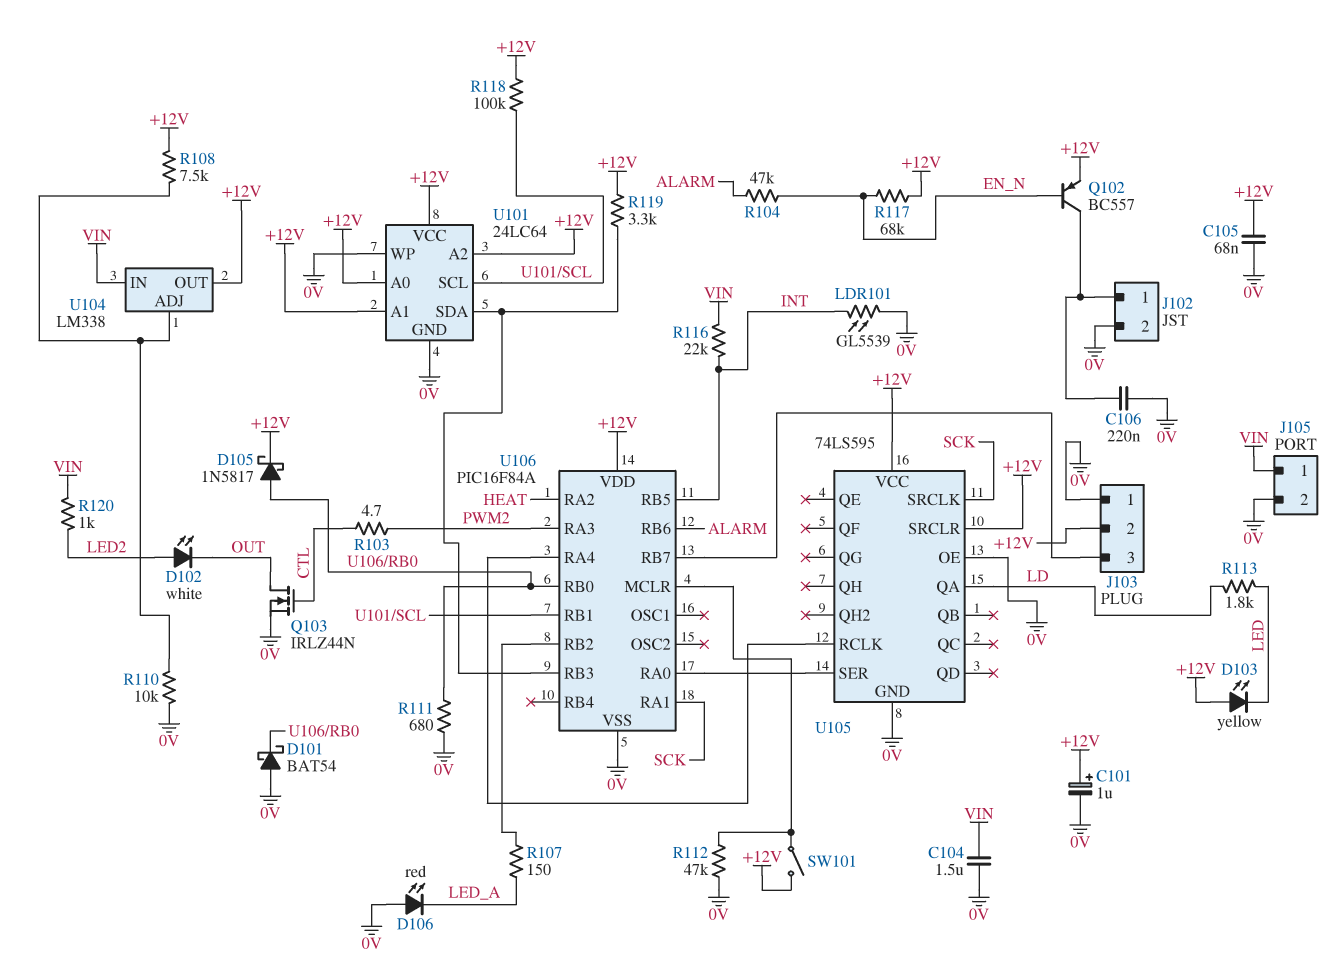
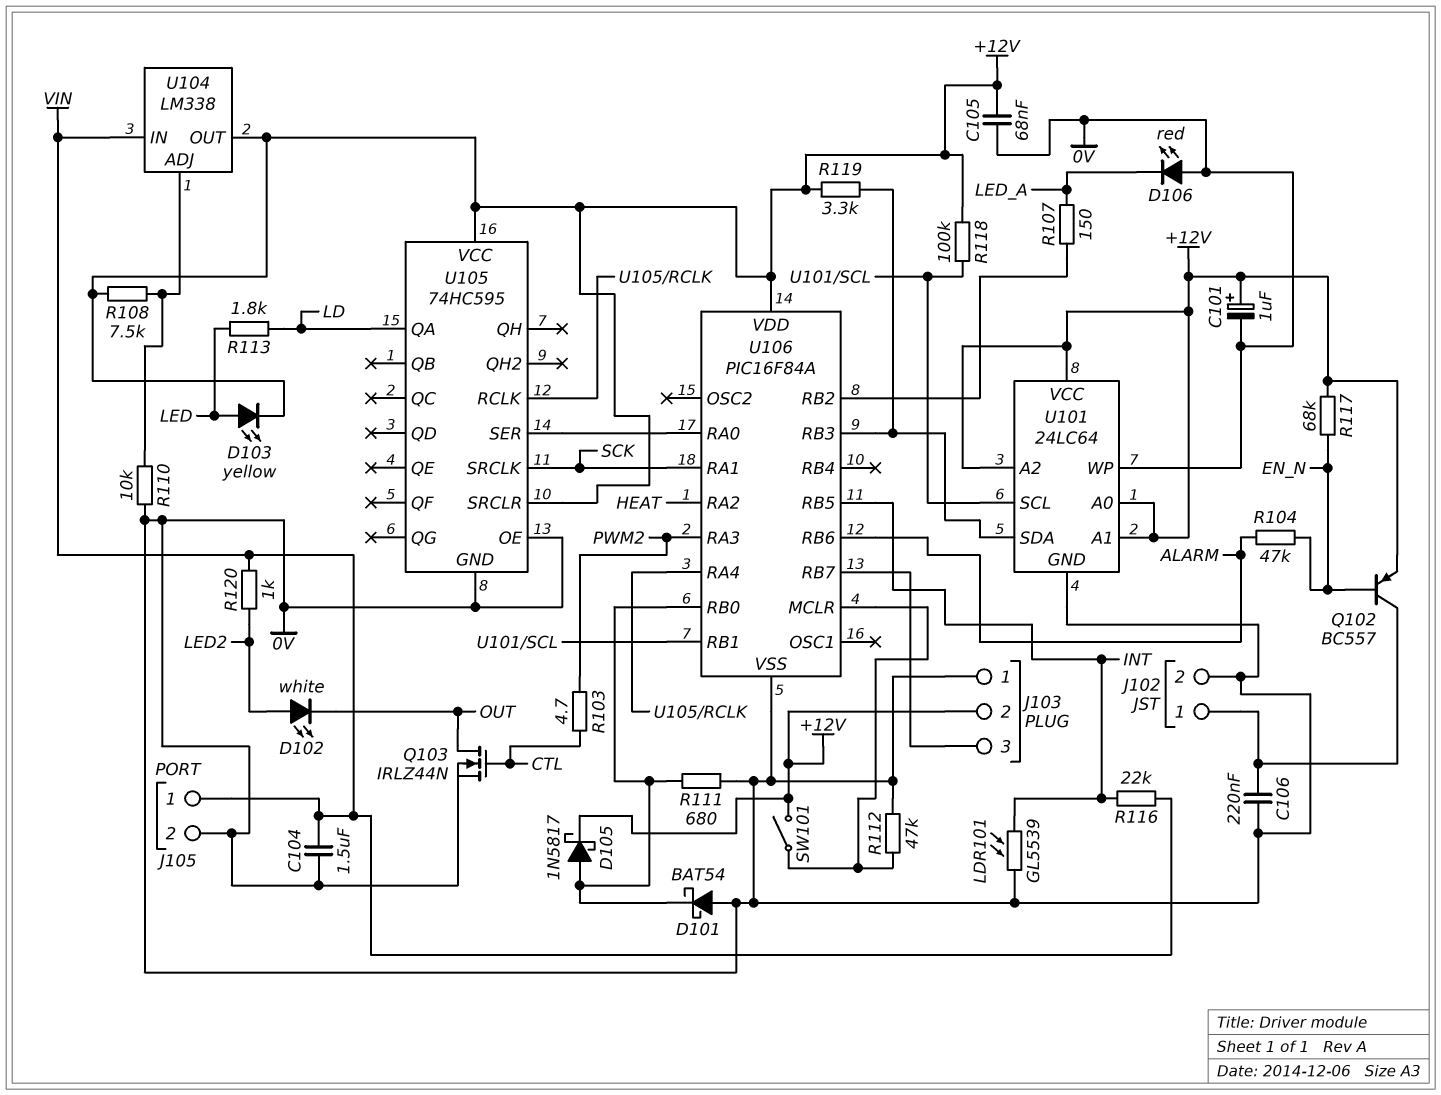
D103: LED yellow (A +12V, K LED) -> LED yellow (A LED, K +12V)
U105: 74LS595 -> 74HC595

